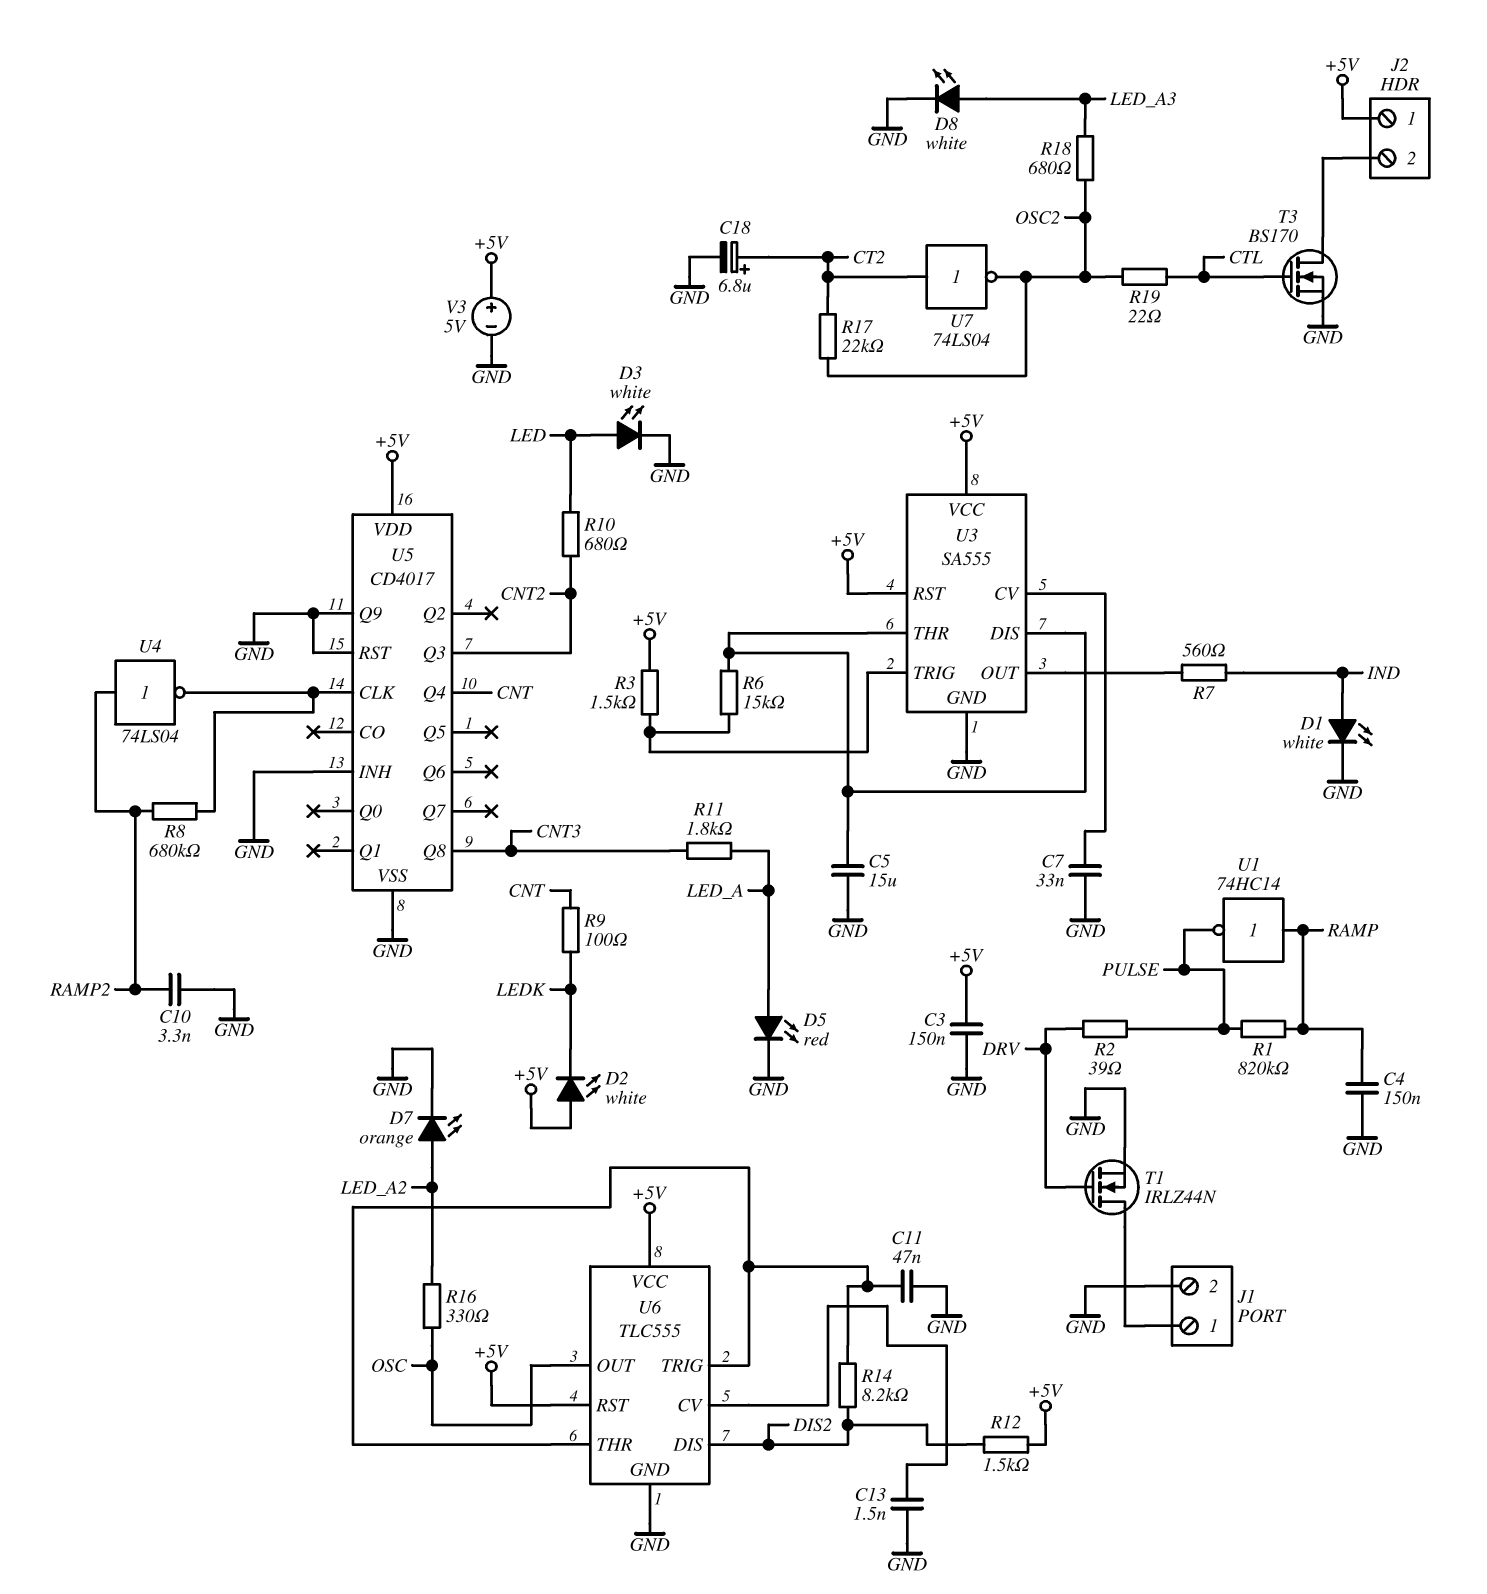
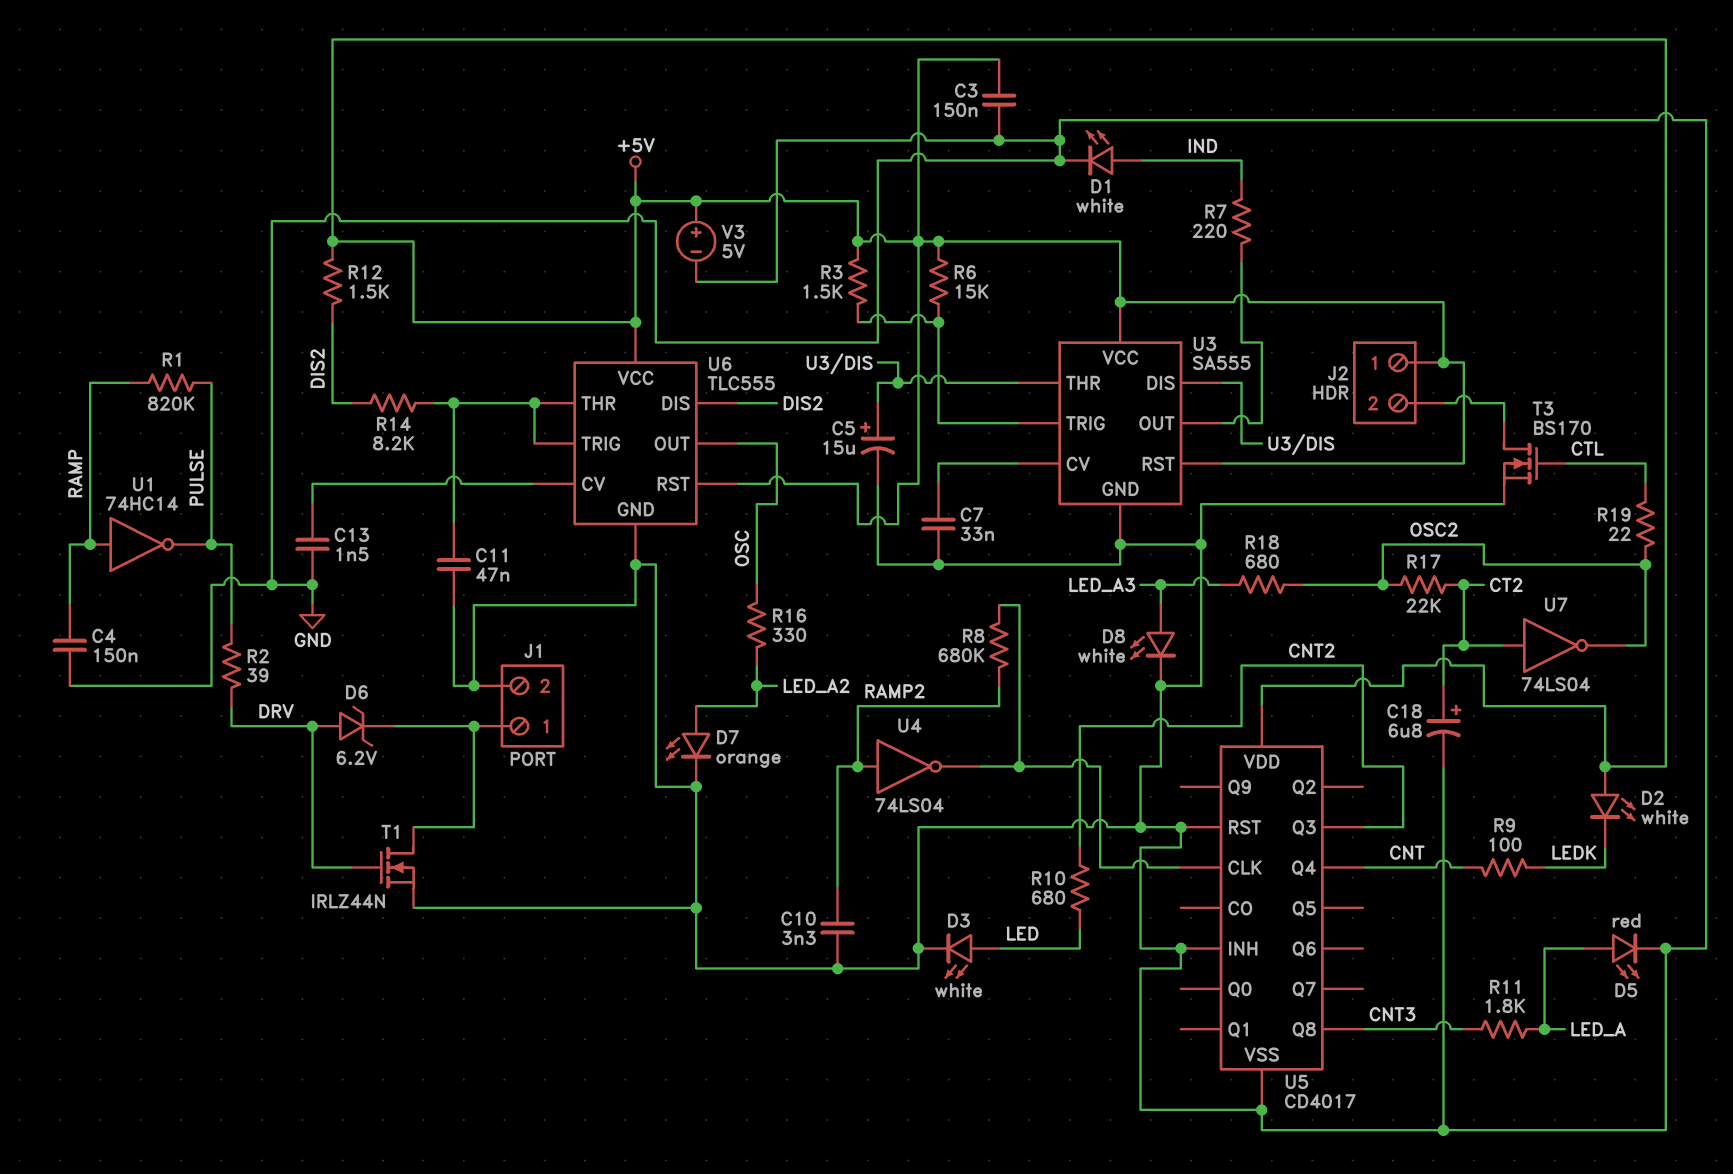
C5: 15uF (GND, U3/DIS) -> 15uF (plus U3/DIS, minus GND)
D6: none -> zener 6.2V (A DRV, K J1/1)
R6: 15k (U3/DIS, U3/TRIG) -> 15k (+5V, U3/TRIG)
R7: 560 (IND, U3/OUT) -> 220 (IND, U3/OUT)
U5 pin Q9: GND -> none

